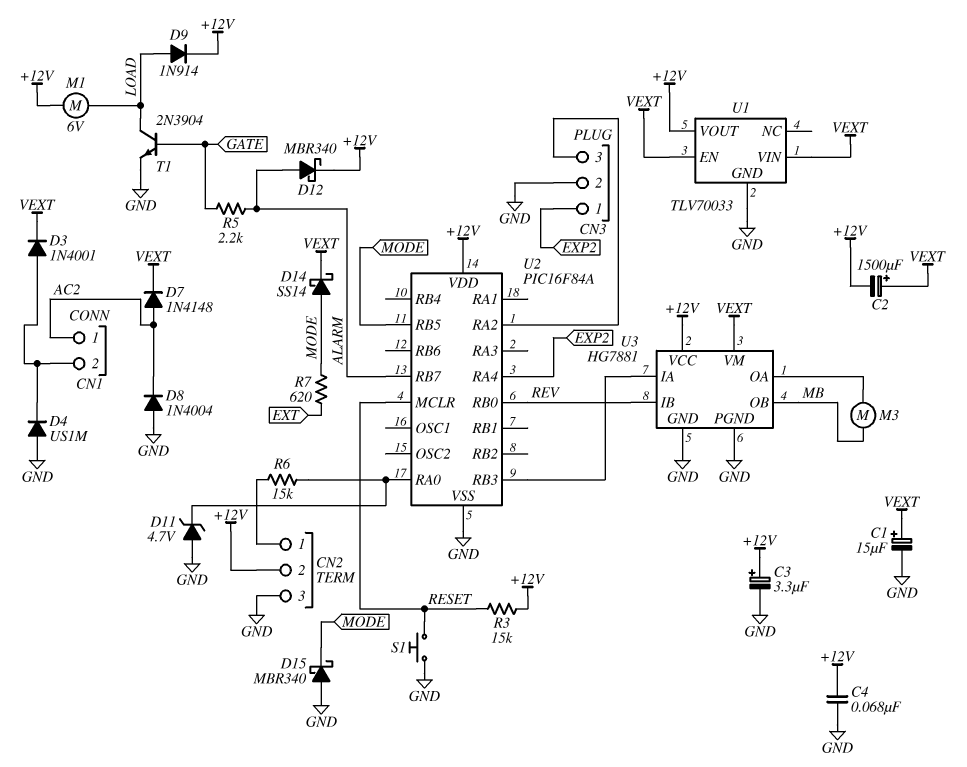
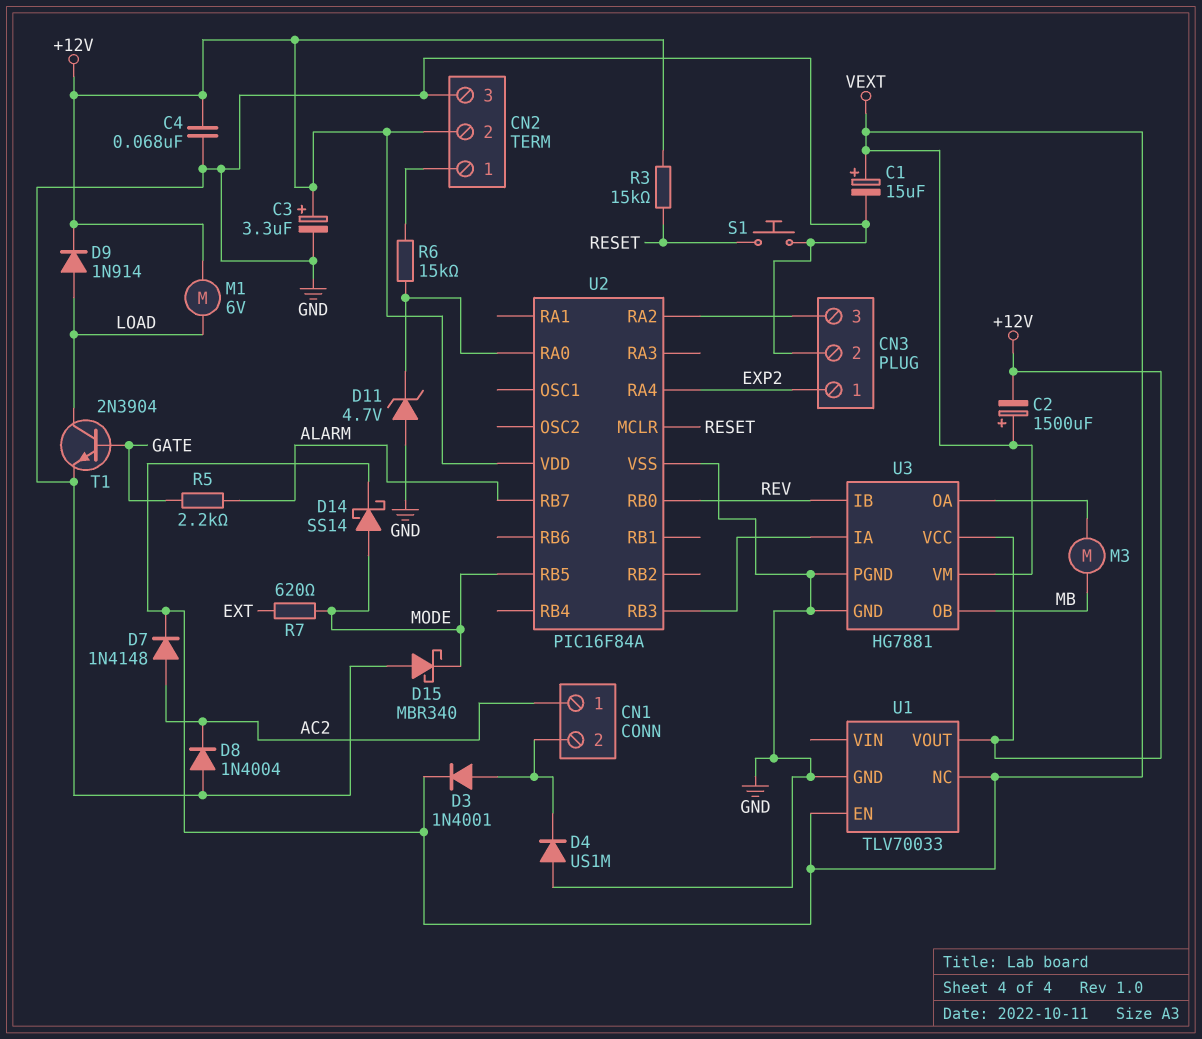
D12: schottky MBR340 (A ALARM, K +12V) -> none
U1 pin NC: none -> VEXT
U1 pin VIN: VEXT -> none

